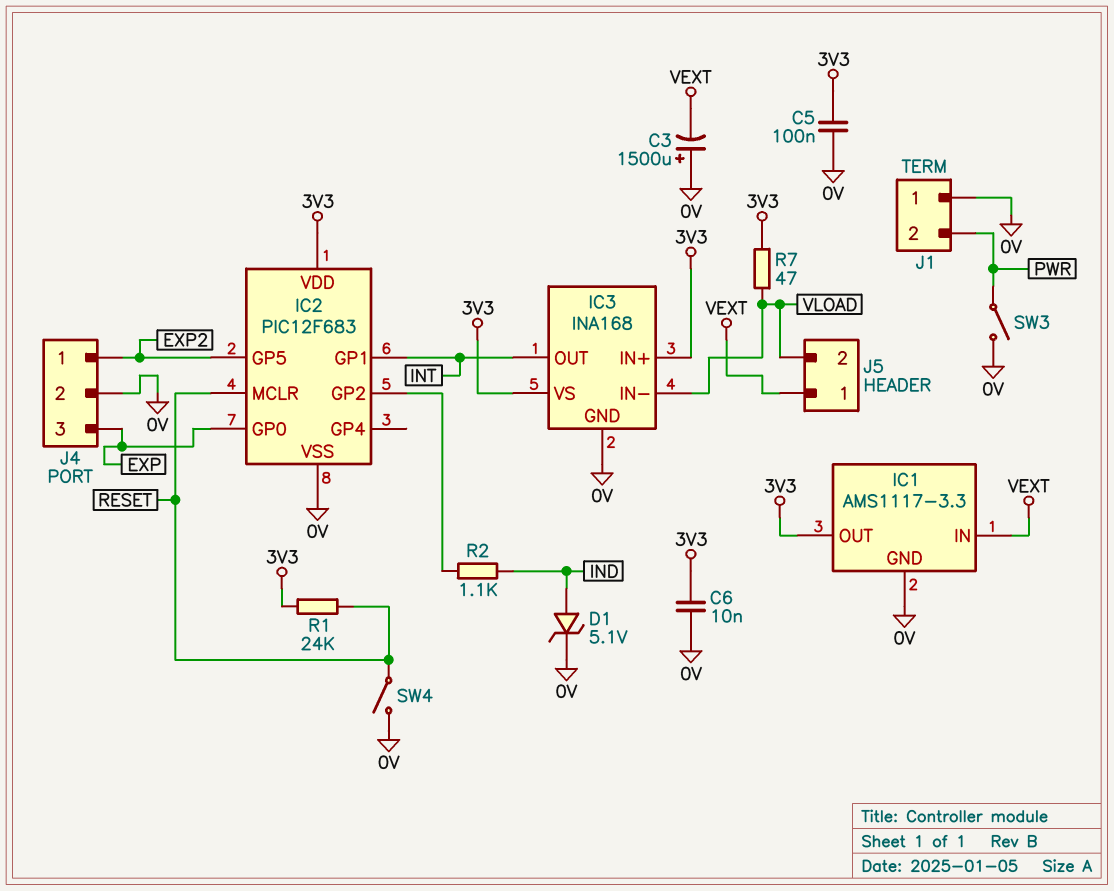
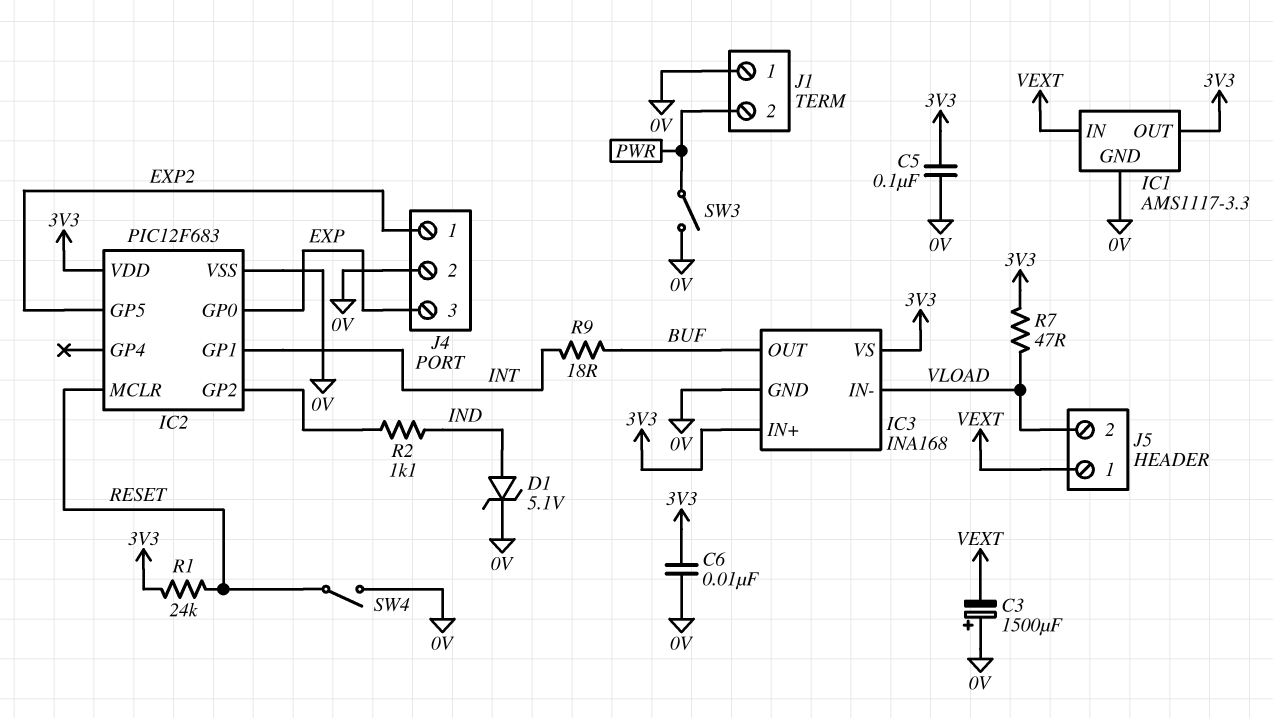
IC3 pin OUT: INT -> BUF
R9: none -> 18 (BUF, INT)

